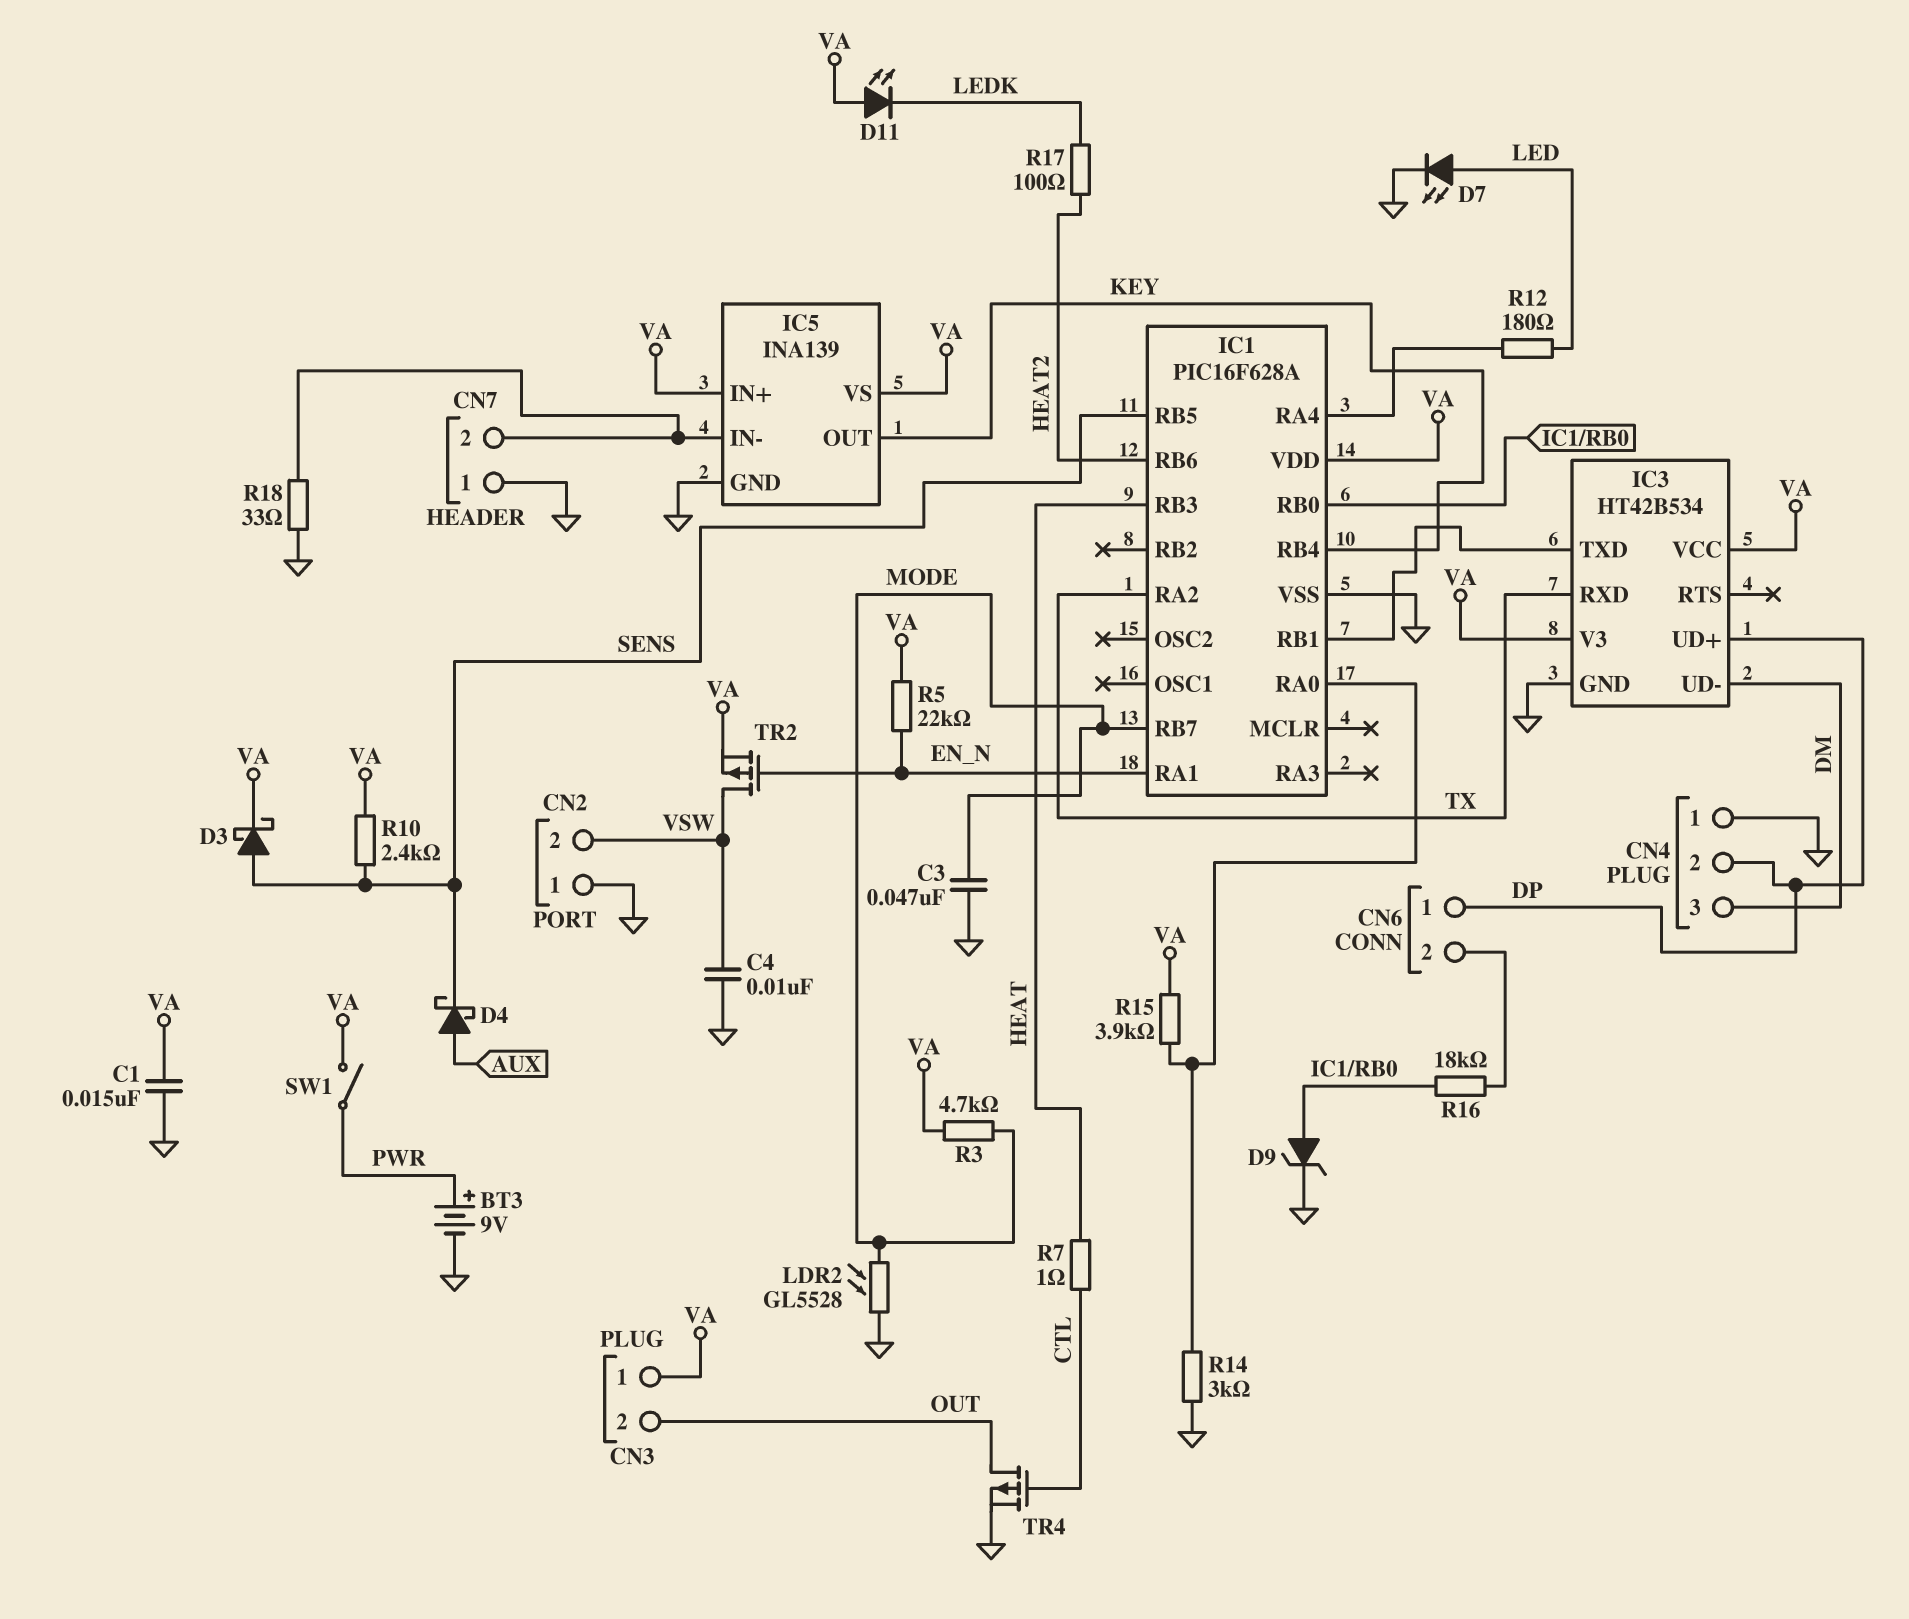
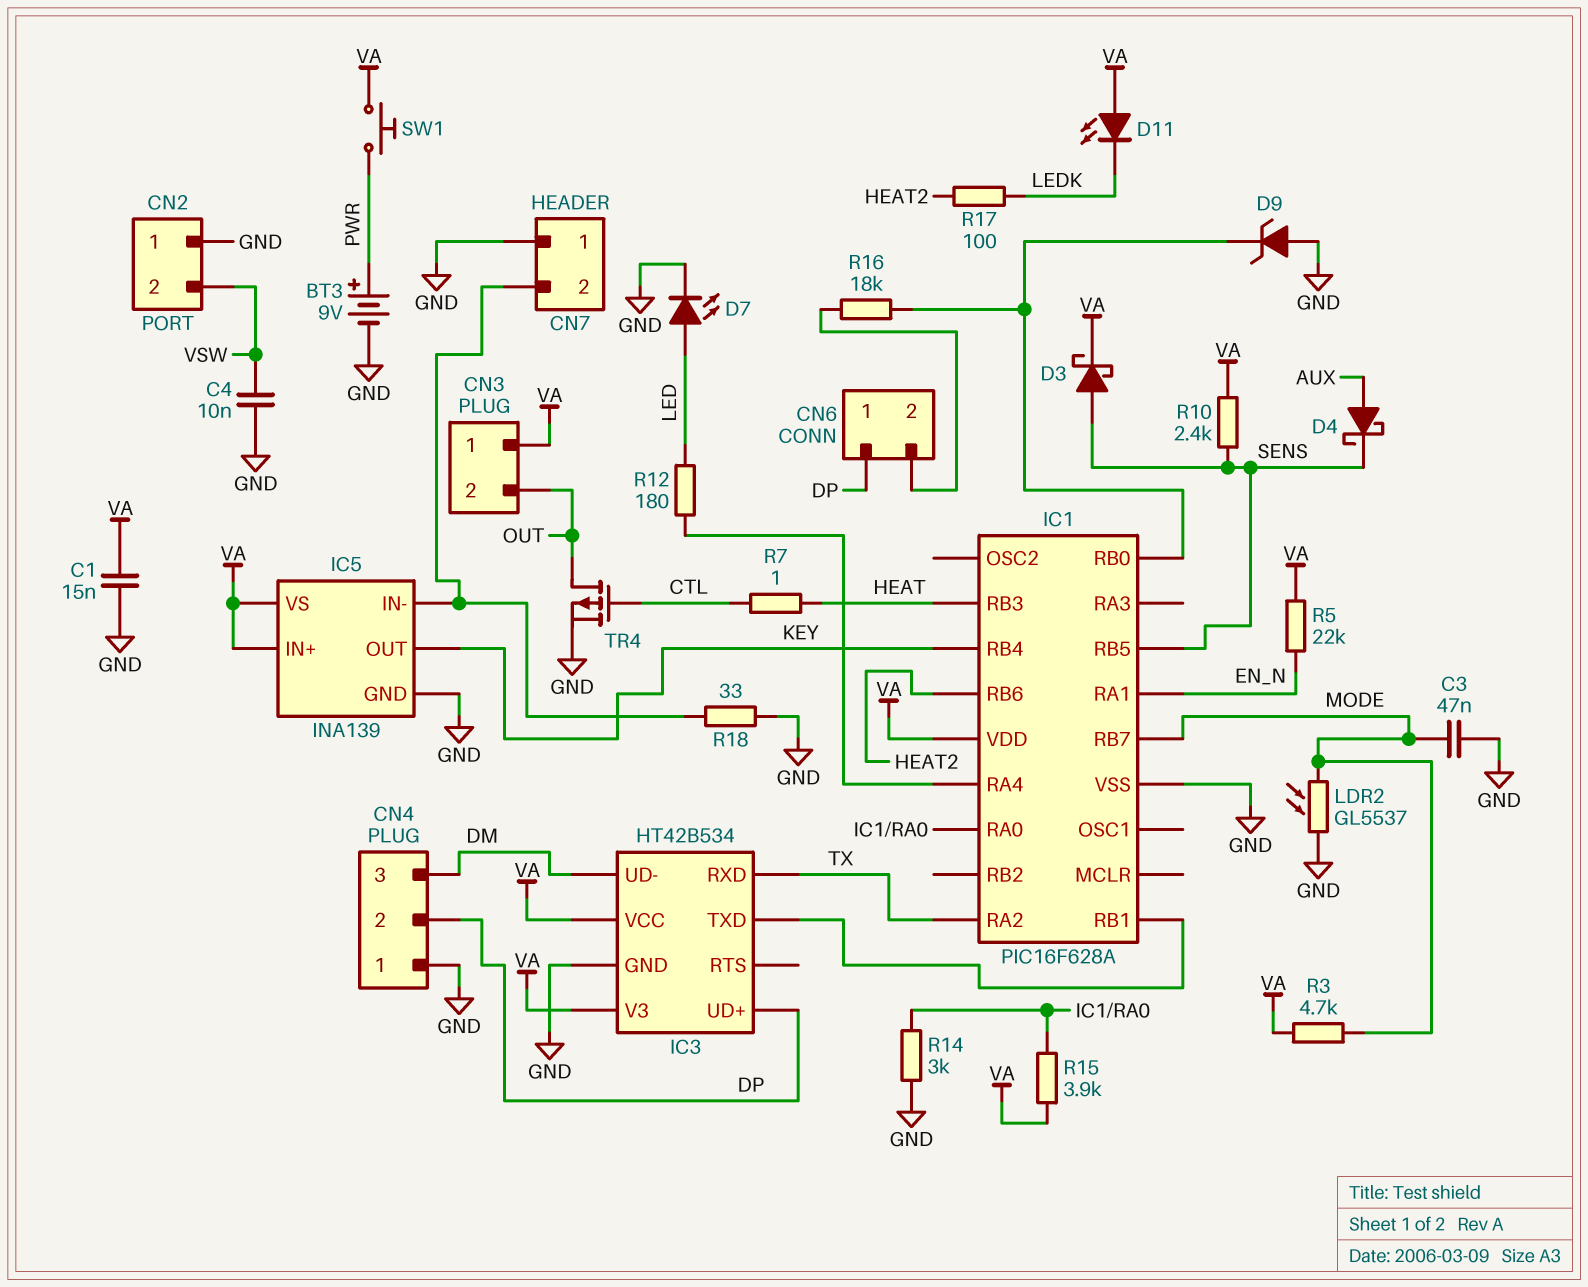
D9: zener (A IC1/RB0, K GND) -> zener (A GND, K IC1/RB0)
LDR2: GL5528 (GND, MODE) -> GL5537 (GND, MODE)
SW1: switch (PWR, VA) -> button (PWR, VA)
TR2: PMOS (G EN_N, D VSW, S VA) -> none

